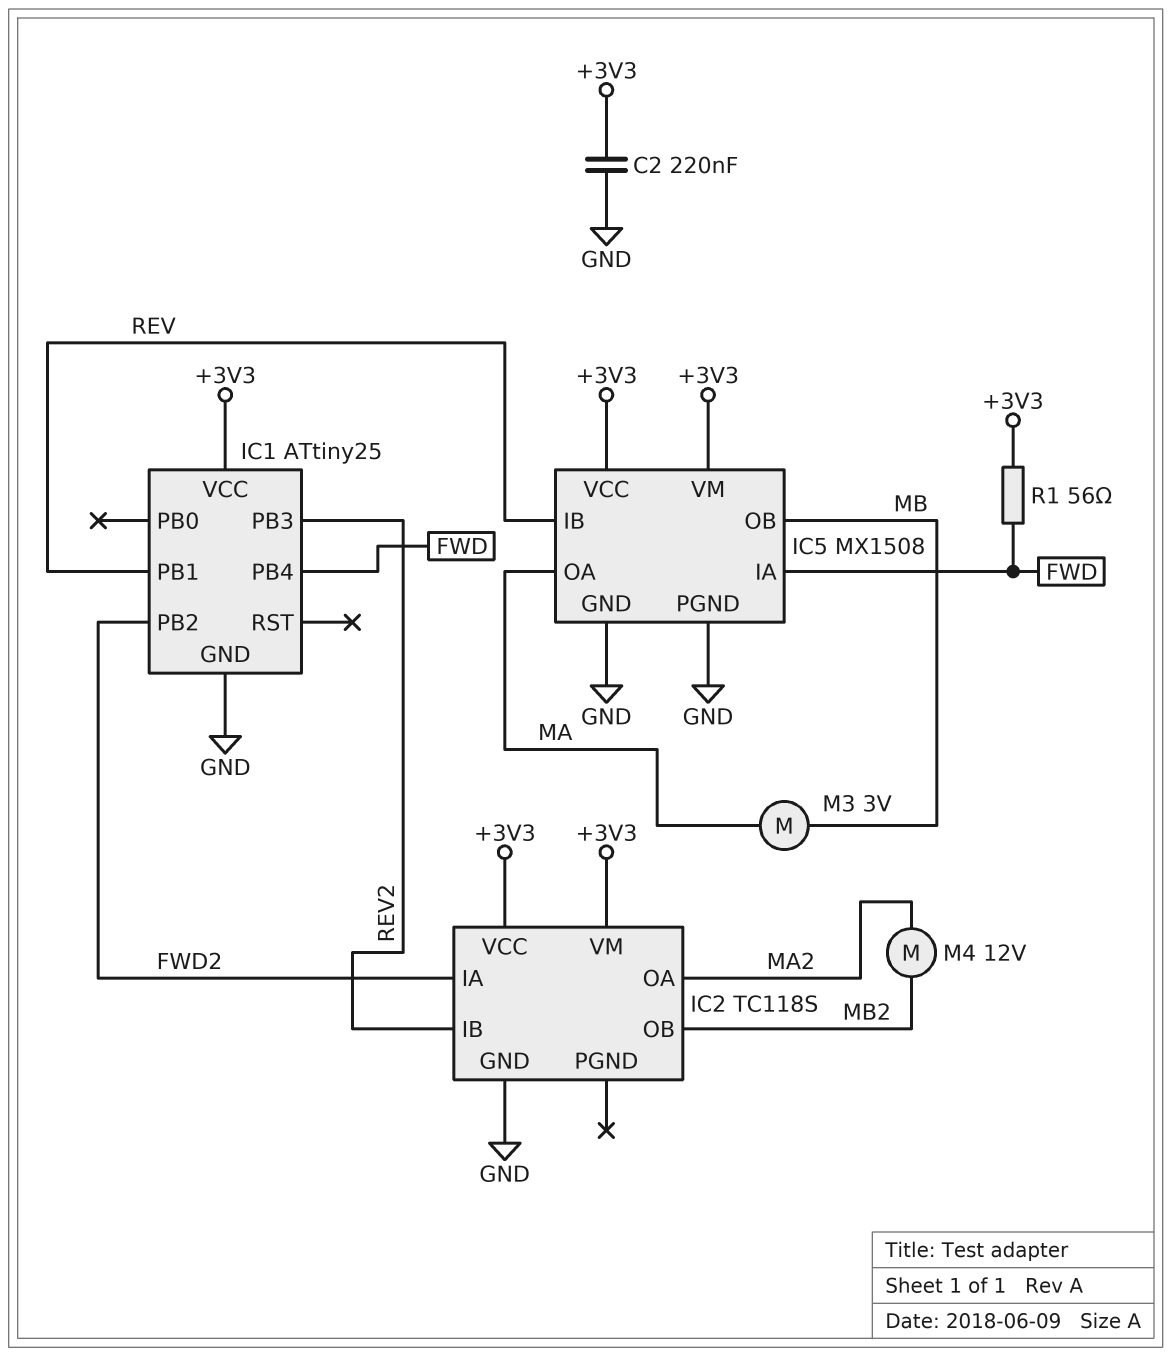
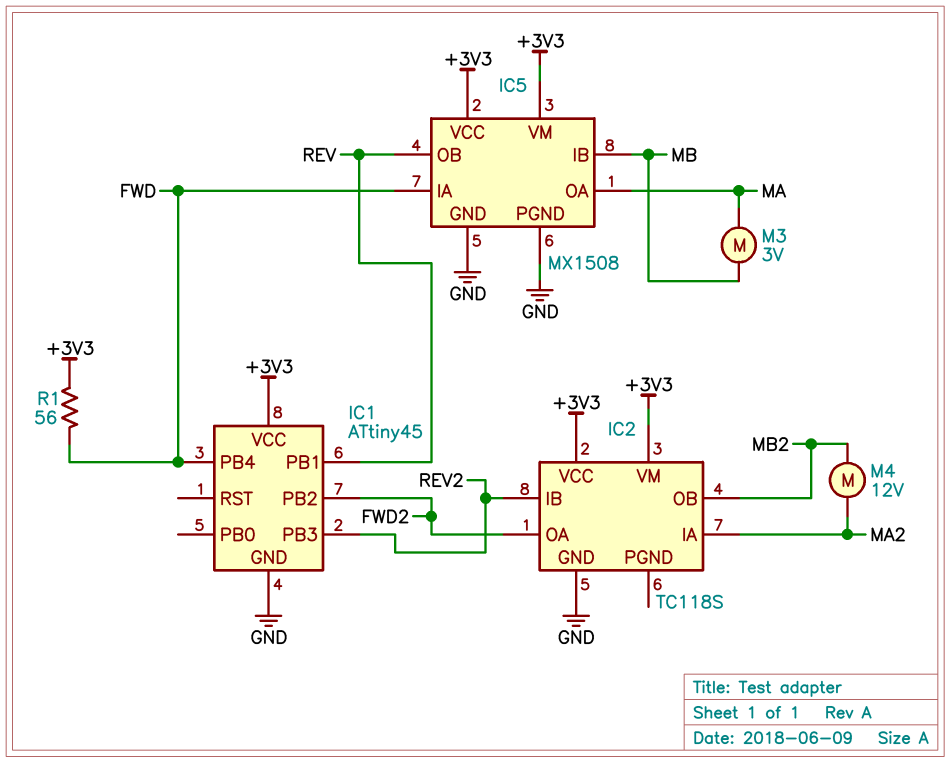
C2: 220nF (+3V3, GND) -> none
IC1: ATtiny25 -> ATtiny45
IC2 pin IA: FWD2 -> MA2
IC2 pin OA: MA2 -> FWD2
IC5 pin IB: REV -> MB
IC5 pin OB: MB -> REV

